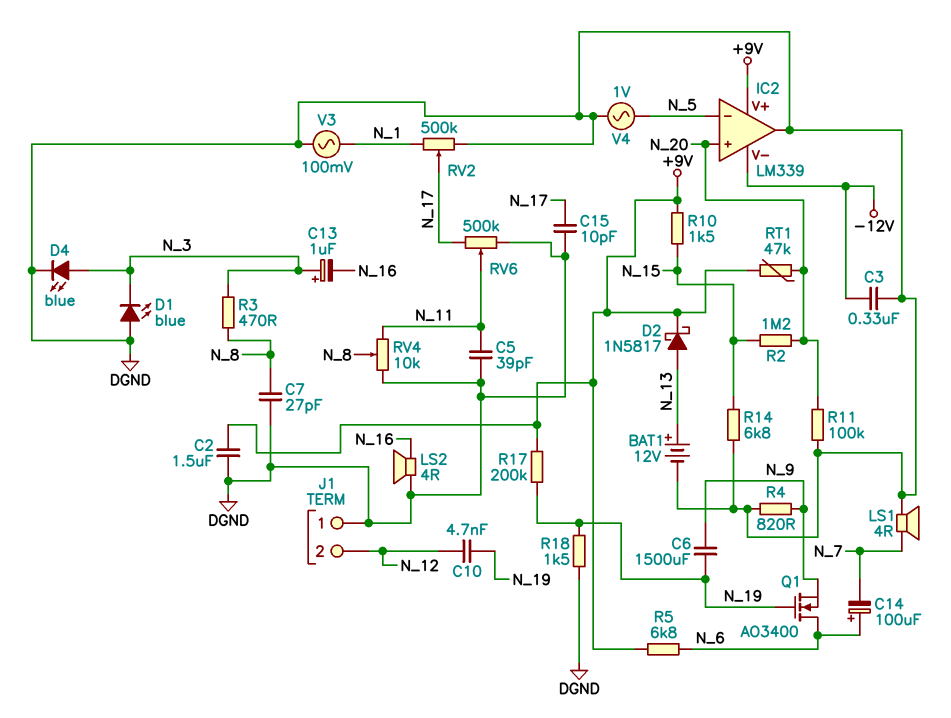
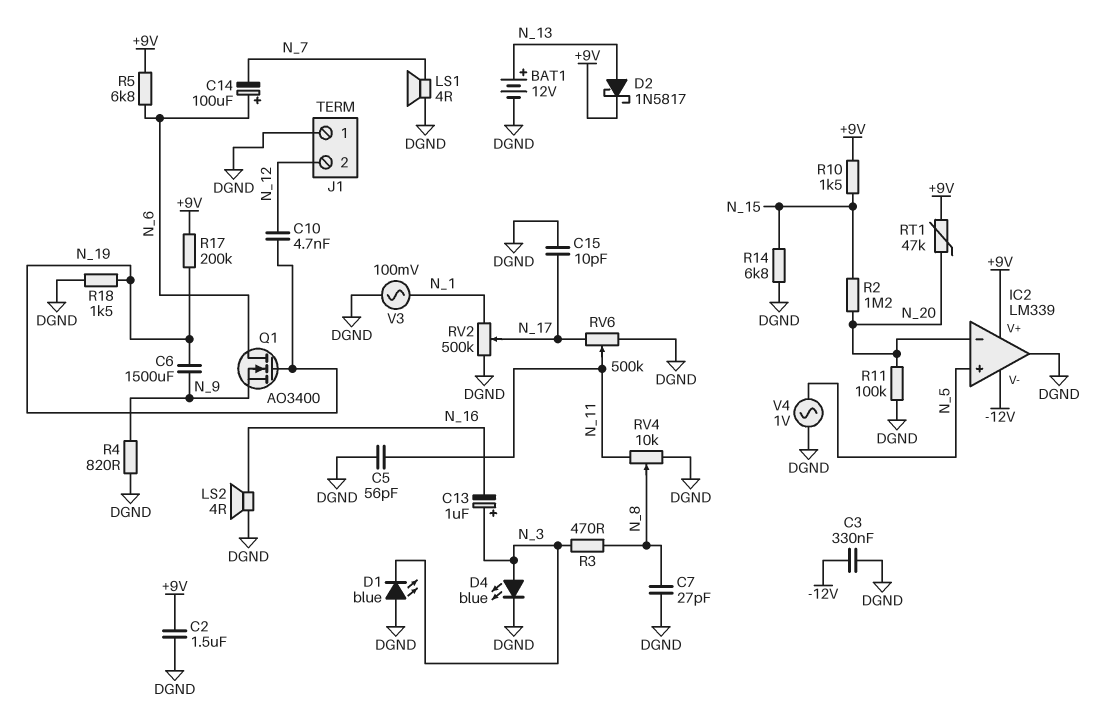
C5: 39pF (DGND, N_11) -> 56pF (DGND, N_11)
IC2 pin in+: N_20 -> N_5
IC2 pin in-: N_5 -> N_20

